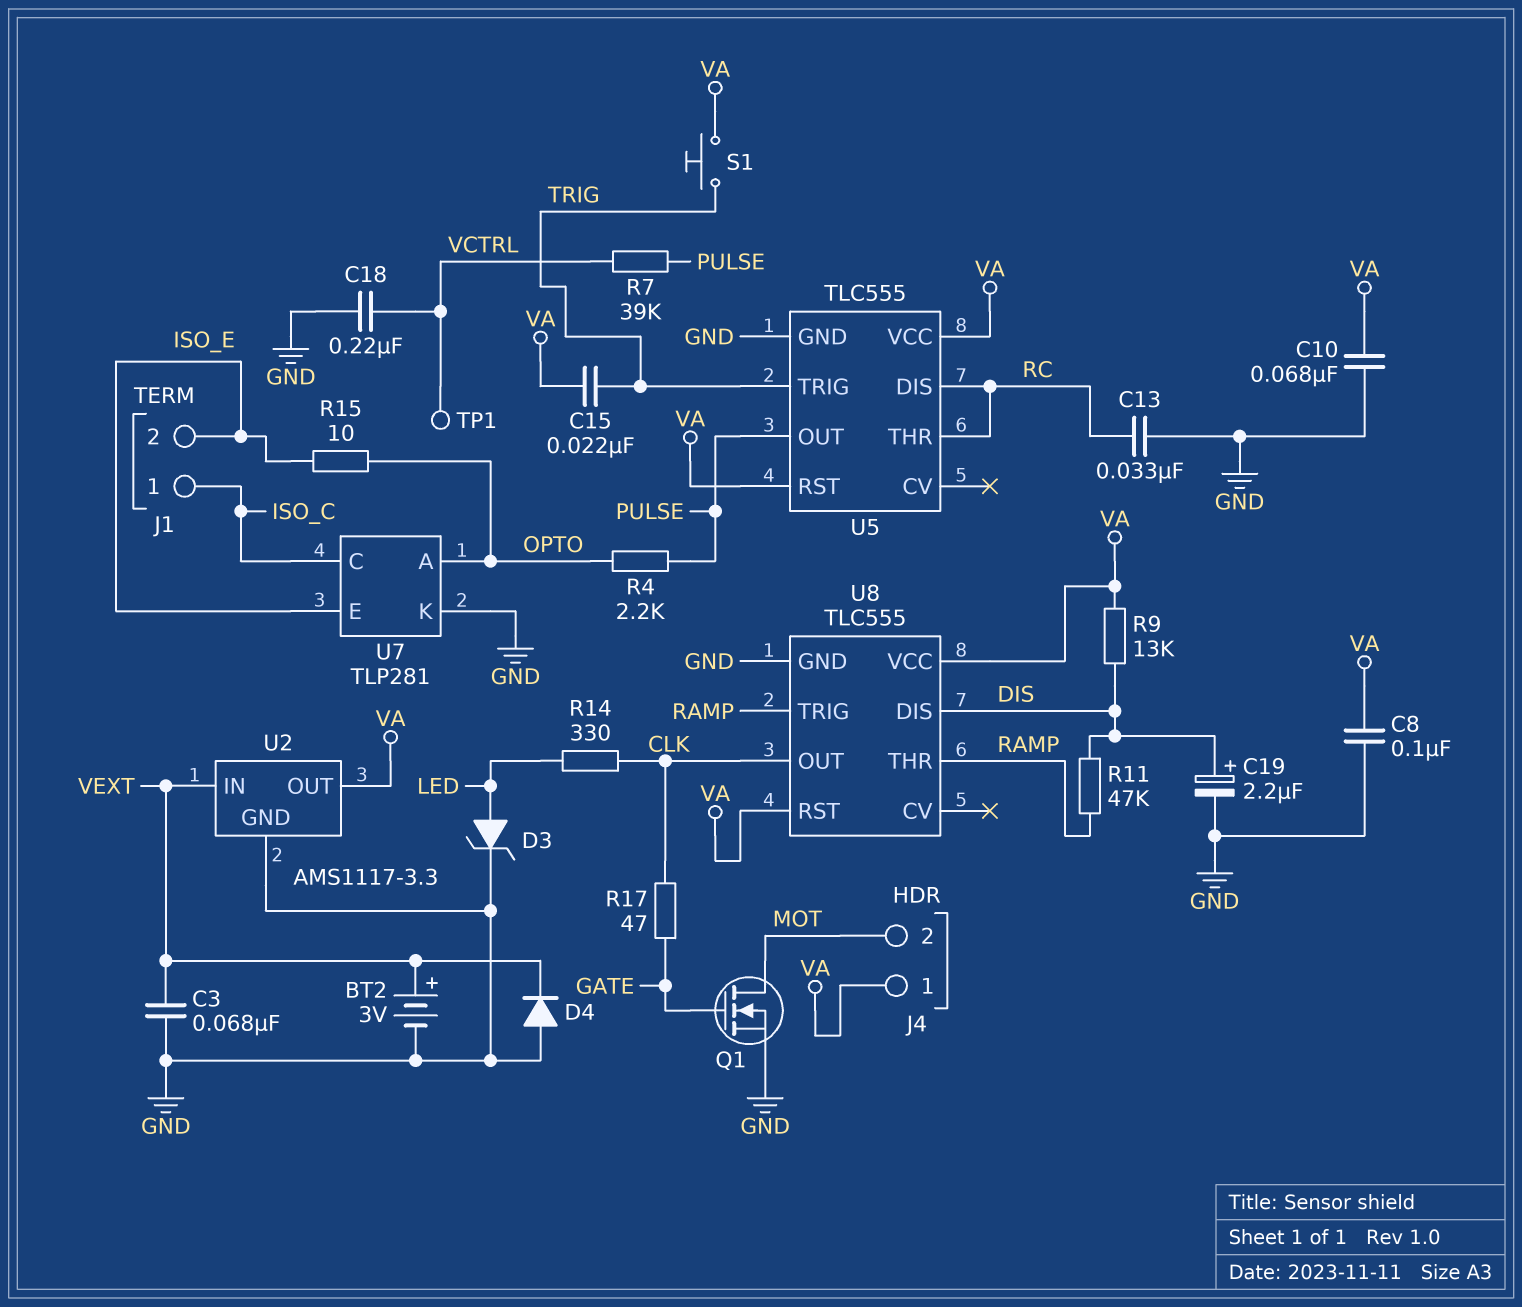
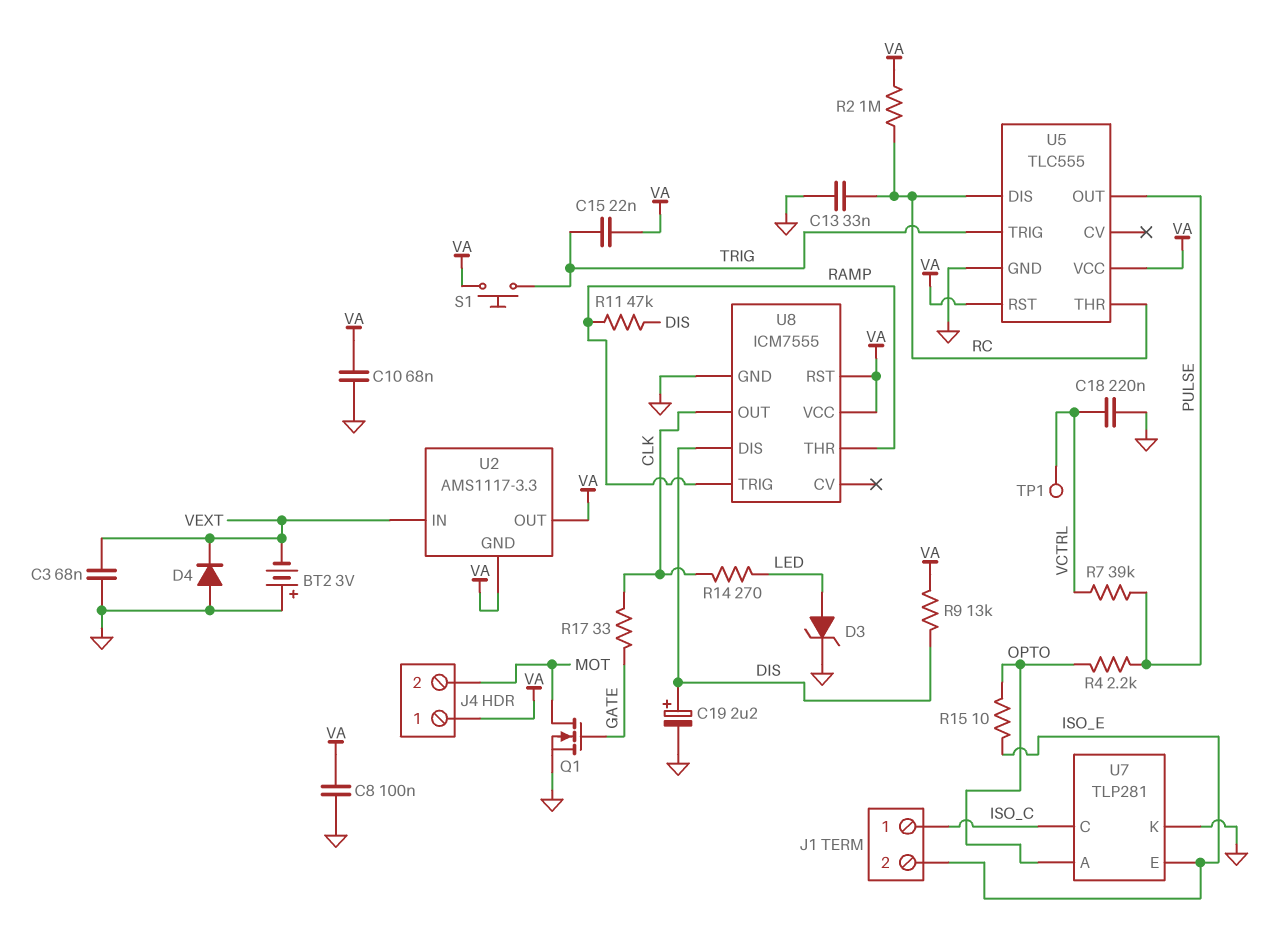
BT2: 3V (plus VEXT, minus GND) -> 3V (plus GND, minus VEXT)
R2: none -> 1M (RC, VA)
R14: 330 (CLK, LED) -> 270 (CLK, LED)
R17: 47 (CLK, GATE) -> 33 (CLK, GATE)
U2 pin GND: GND -> VA
U8: TLC555 -> ICM7555

